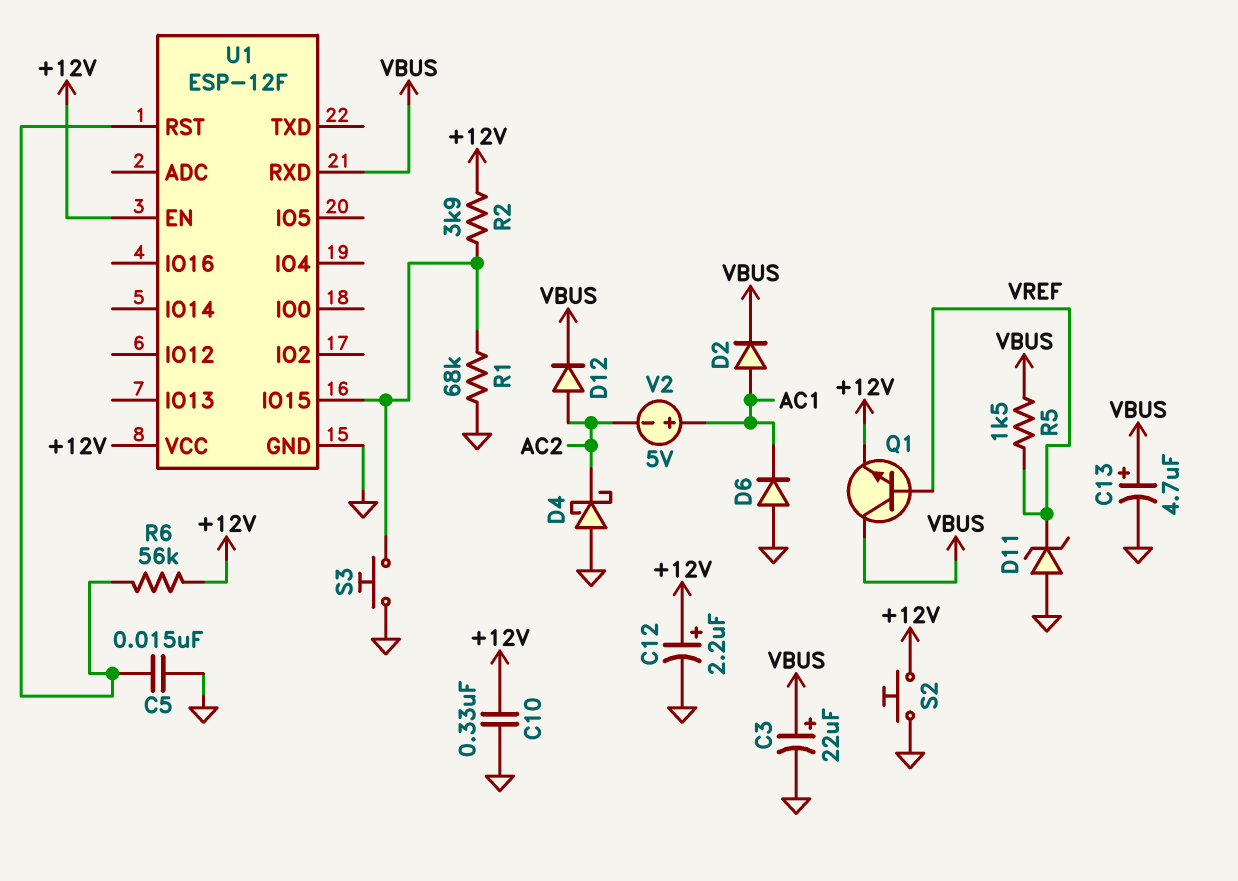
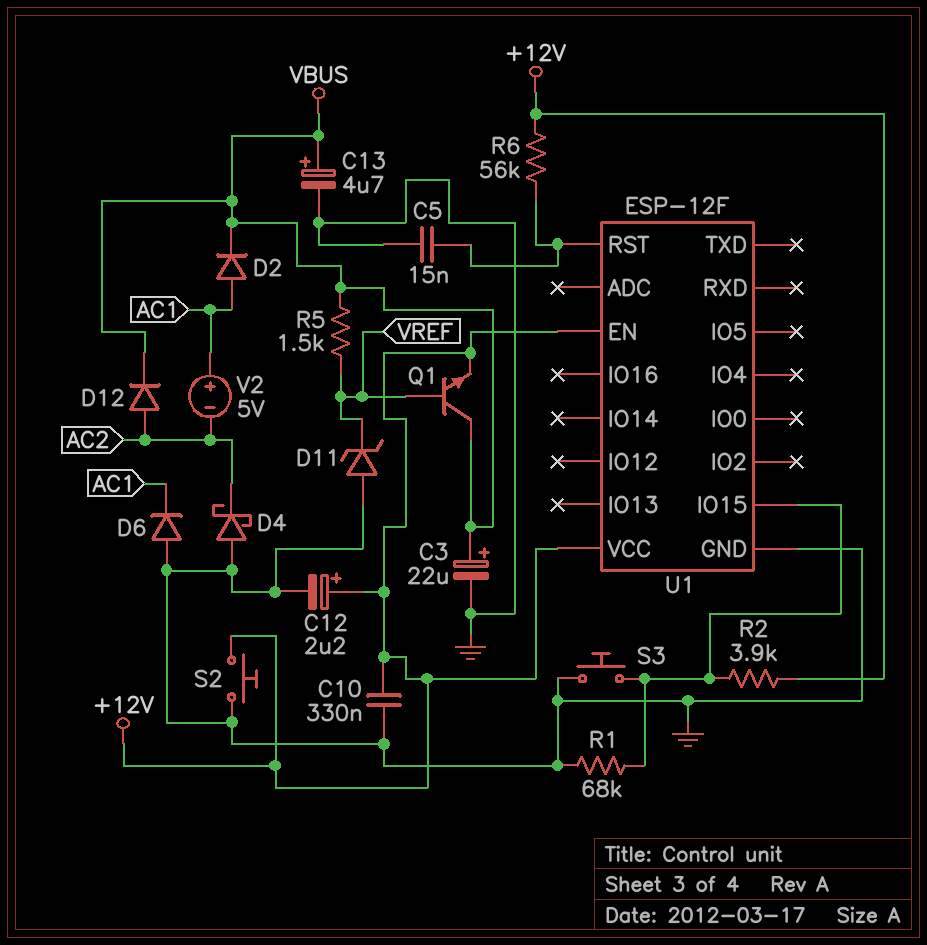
U1 pin RXD: VBUS -> none

